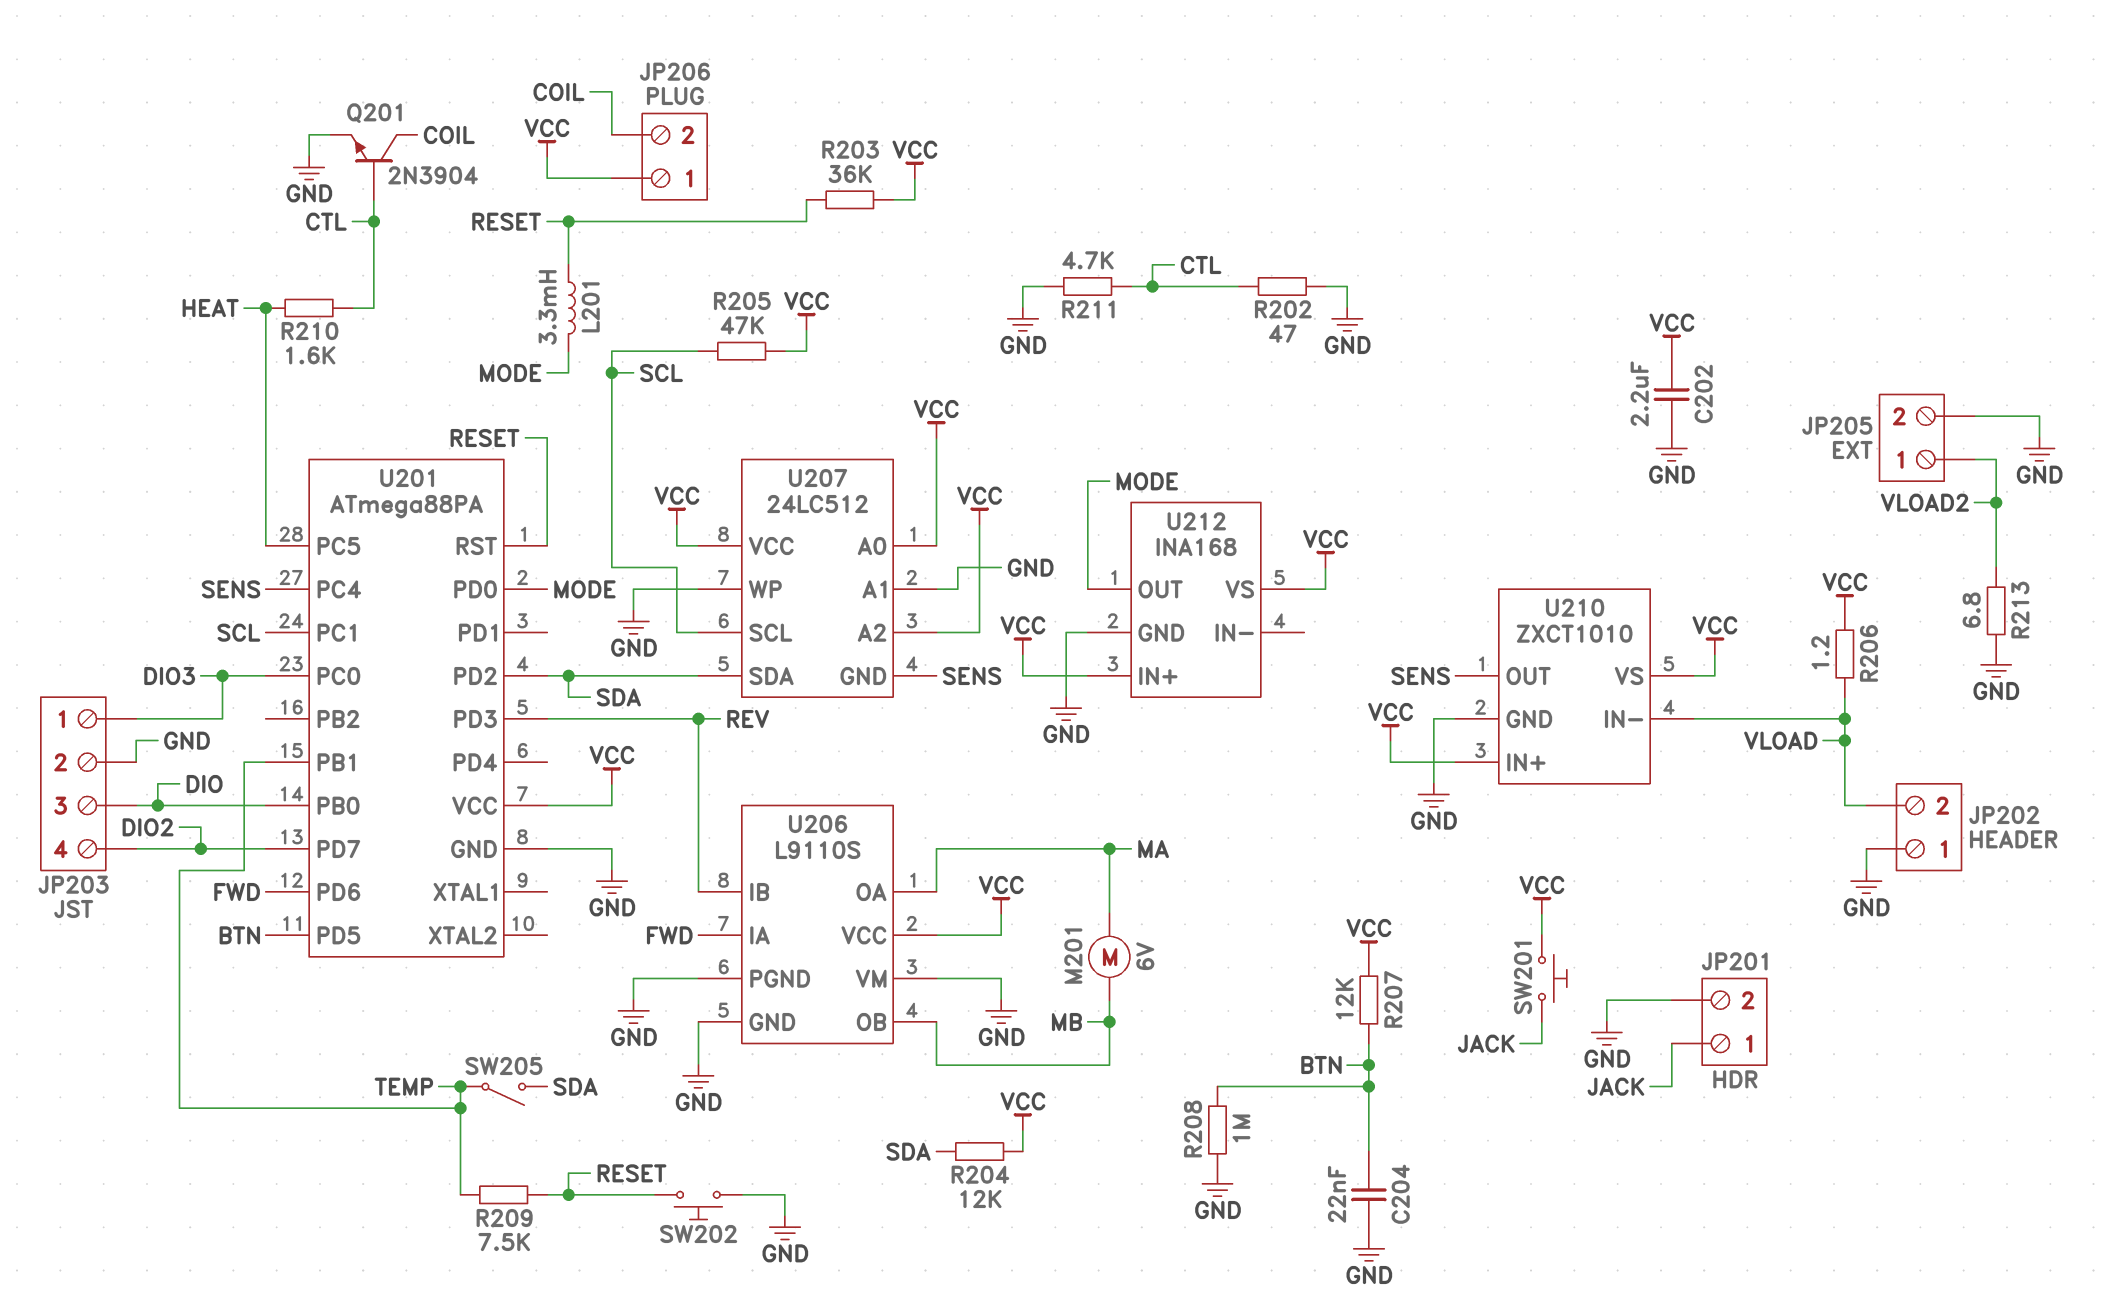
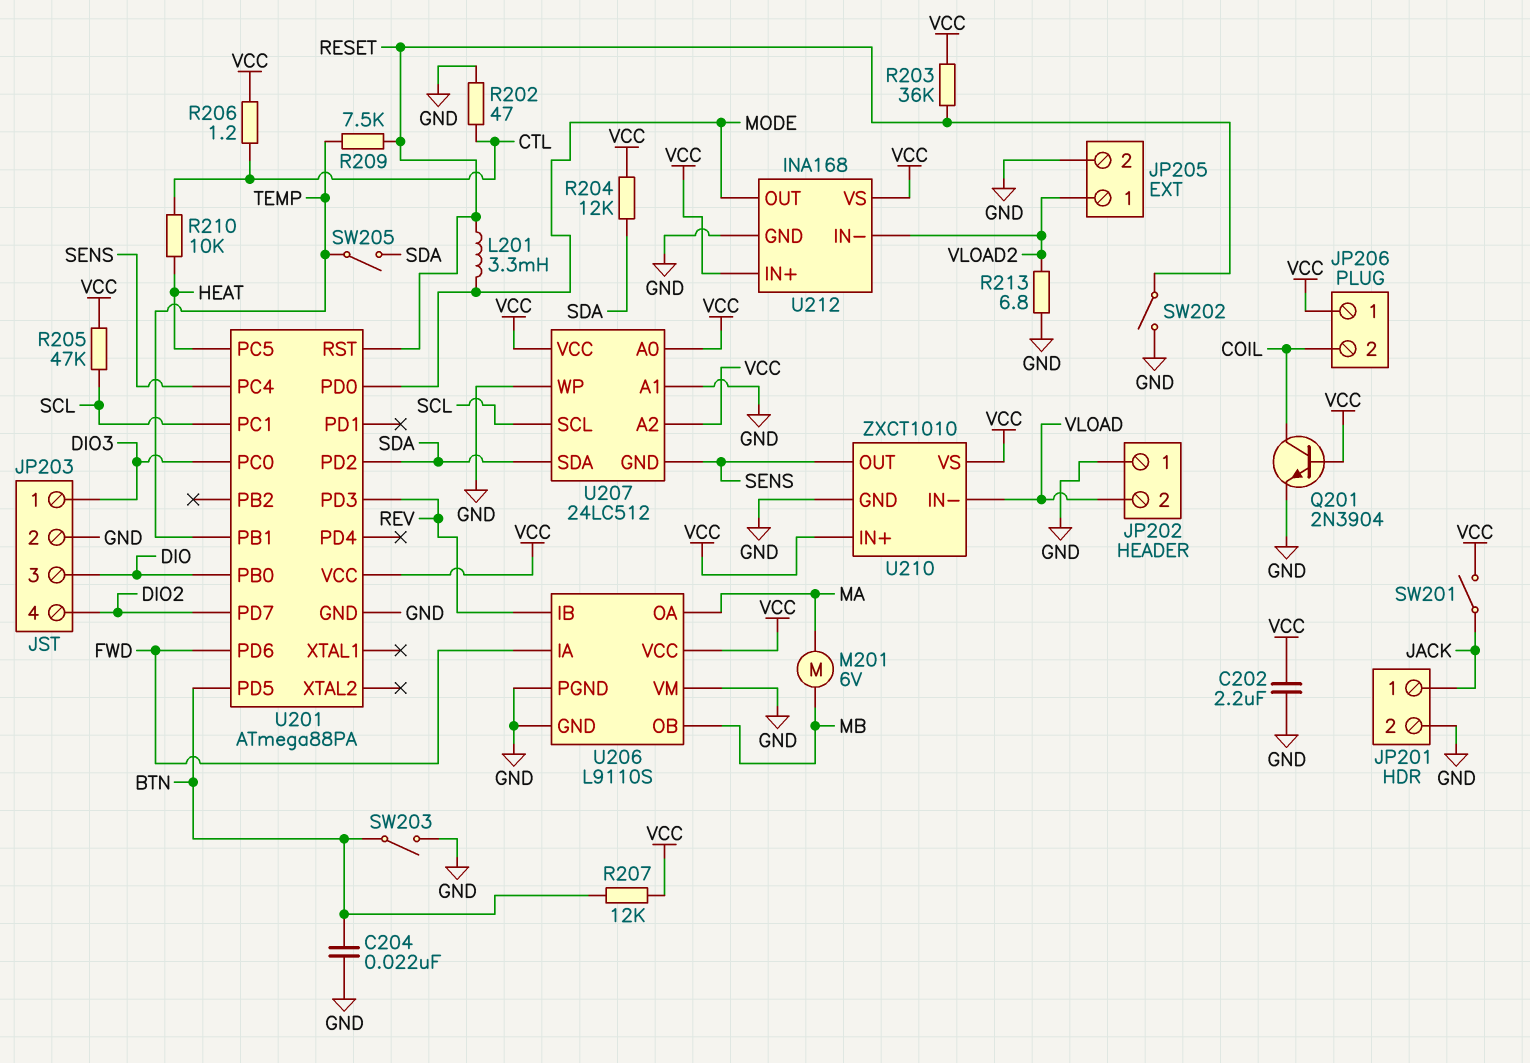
Q201: NPN 2N3904 (B CTL, C COIL, E GND) -> NPN 2N3904 (B VCC, C COIL, E GND)
R206: 1.2 (VCC, VLOAD) -> 1.2 (CTL, VCC)
R208: 1M (BTN, GND) -> none
R210: 1.6k (CTL, HEAT) -> 10k (CTL, HEAT)
R211: 4.7k (CTL, GND) -> none
SW201: button (JACK, VCC) -> switch (JACK, VCC)
SW202: button (GND, RESET) -> switch (GND, RESET)
SW203: none -> switch (BTN, GND)
U212 pin IN-: none -> VLOAD2

